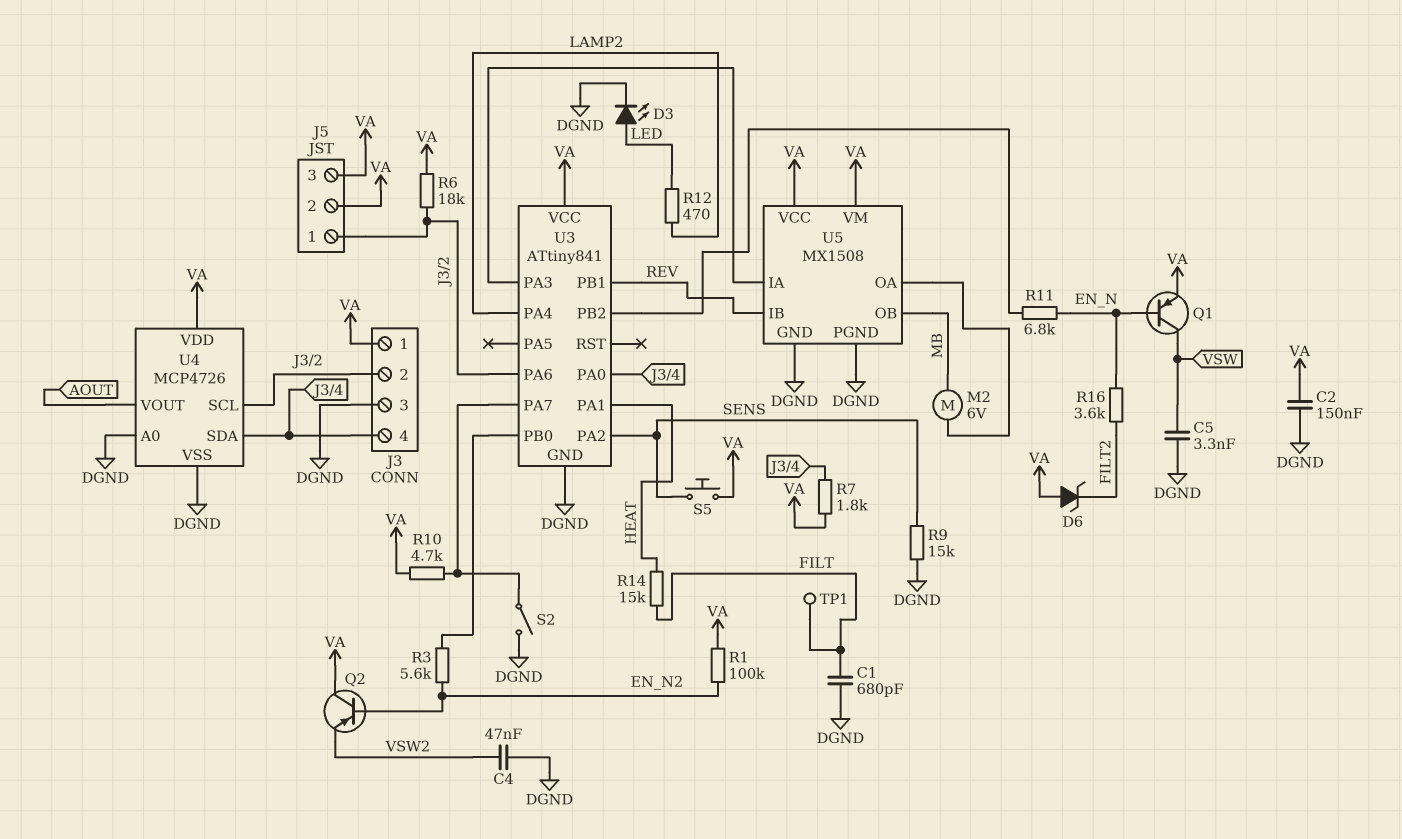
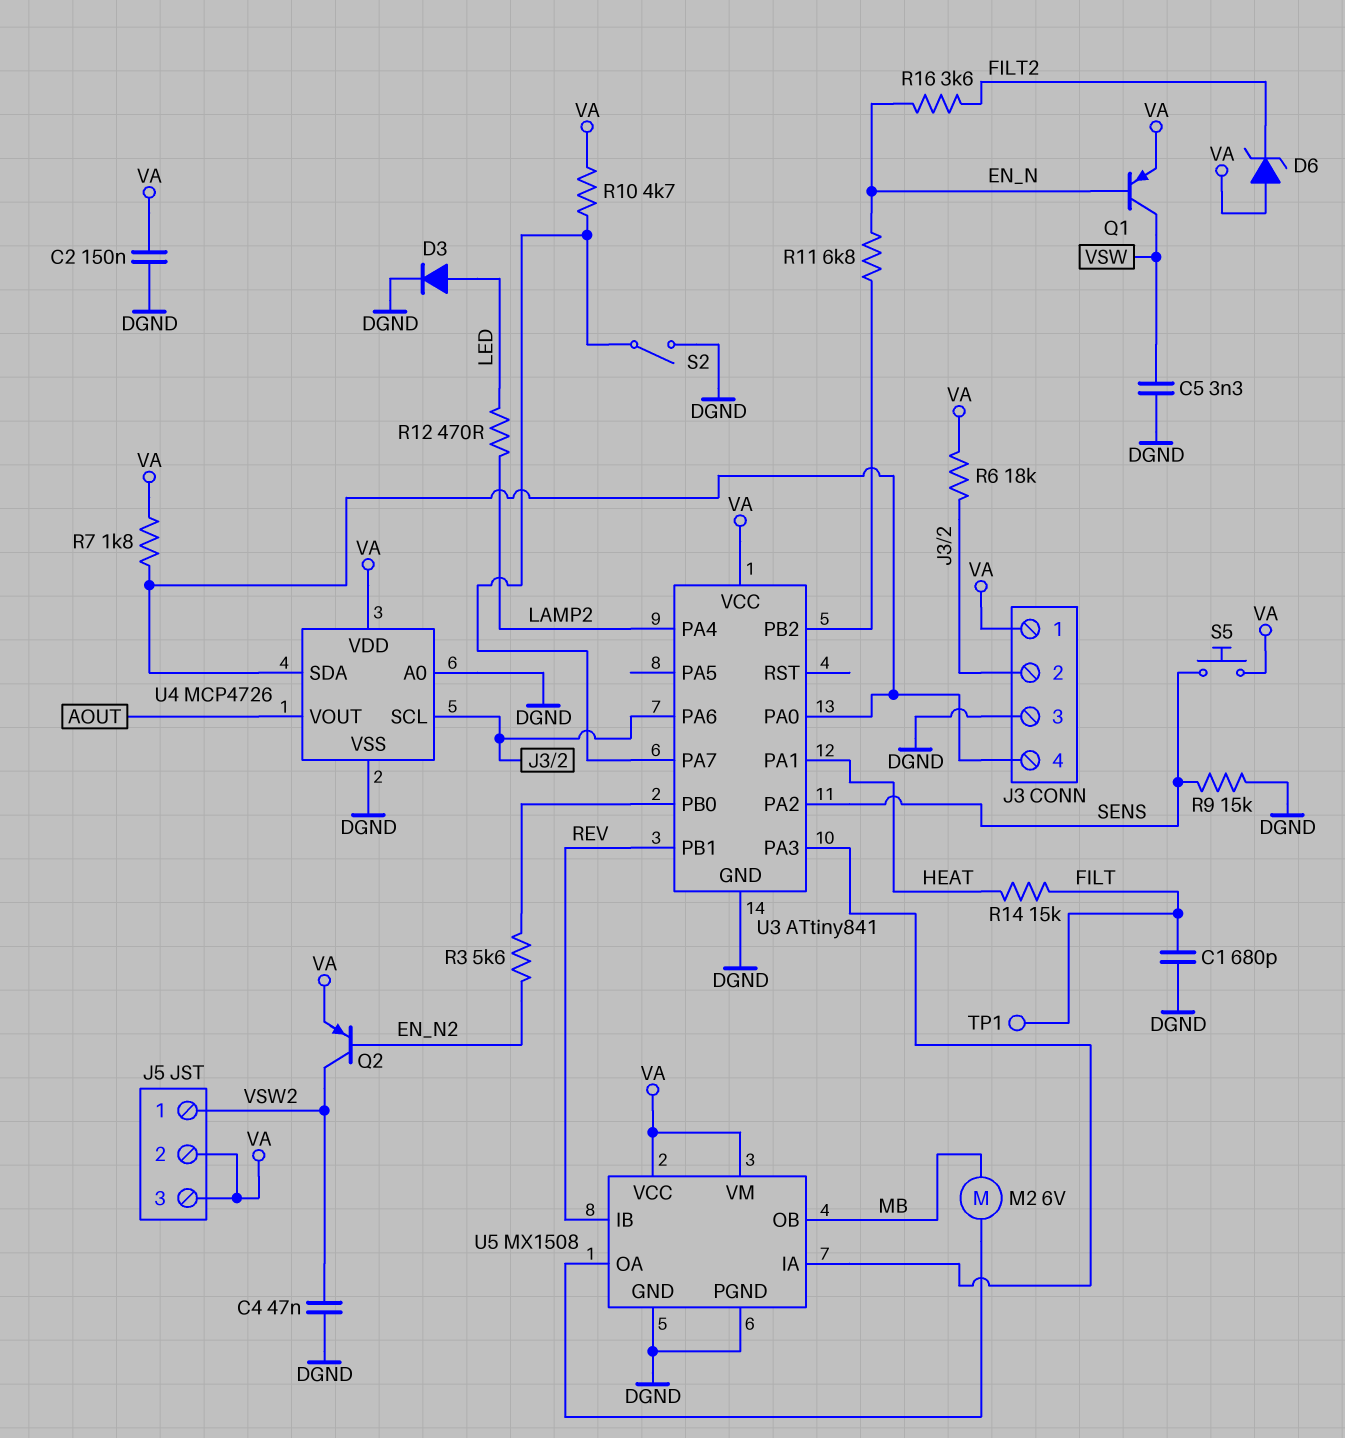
D3: LED (A LED, K DGND) -> diode (A LED, K DGND)
J5 pin 1: J3/2 -> VSW2
Q2: PNP (B EN_N2, C VA, E VSW2) -> PNP (B EN_N2, C VSW2, E VA)
R1: 100k (EN_N2, VA) -> none

